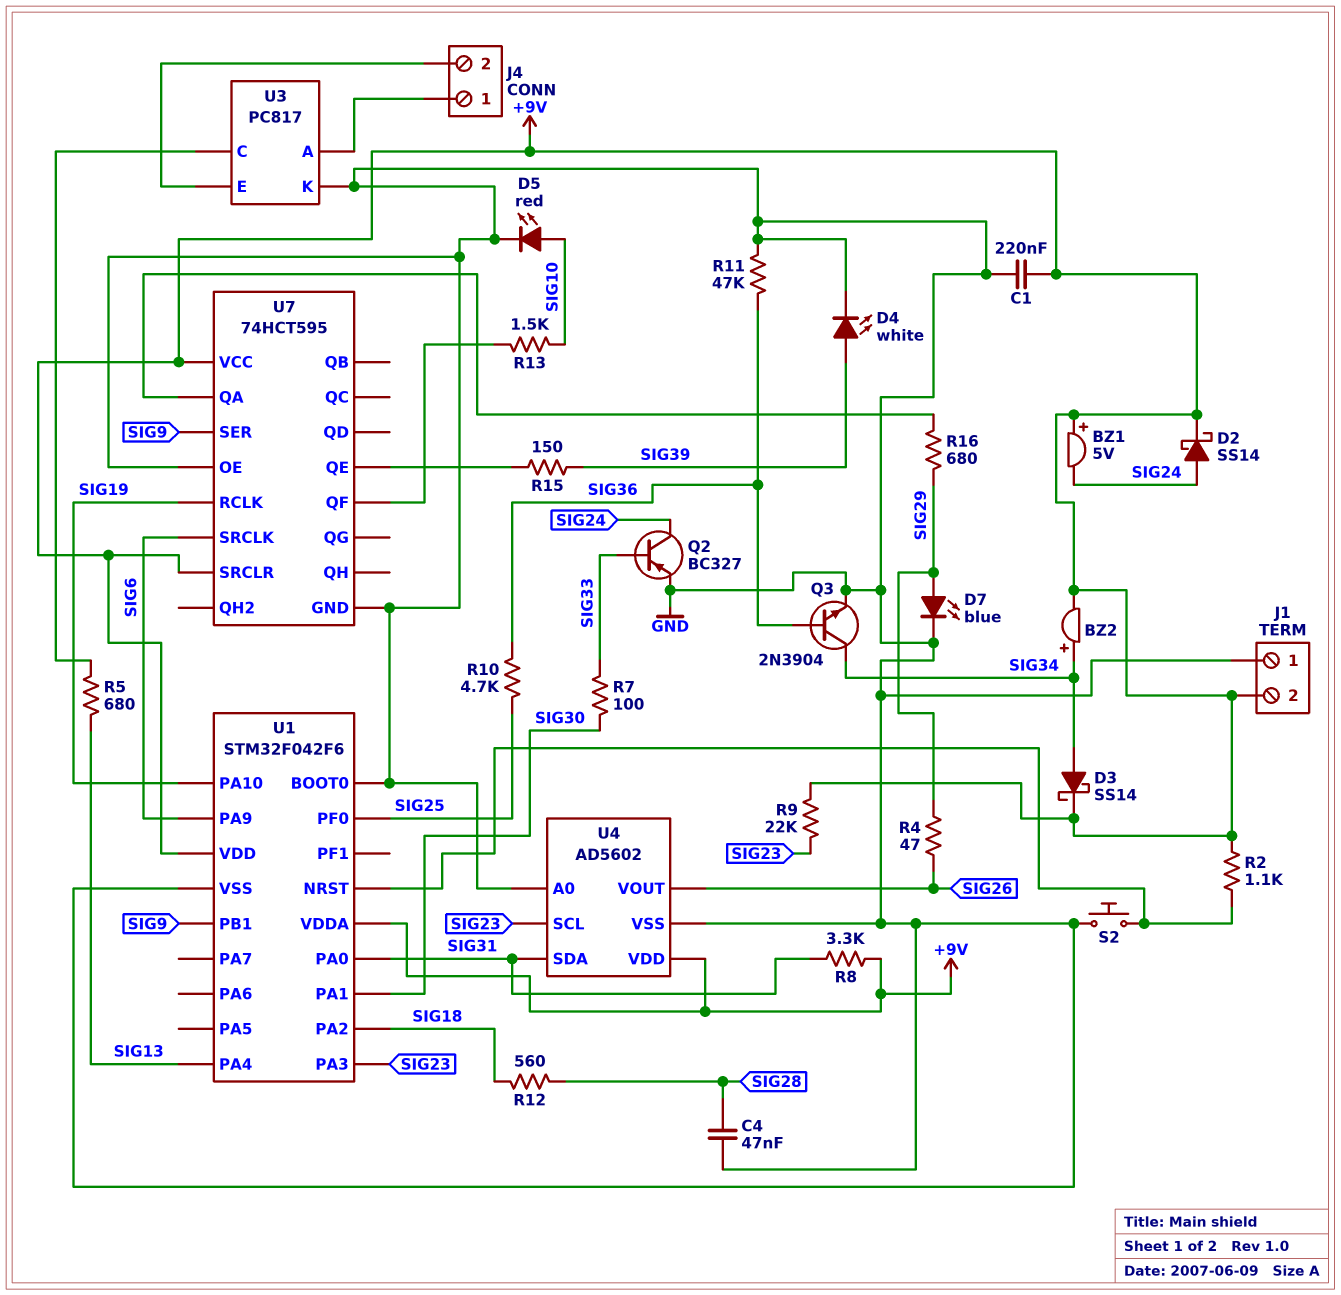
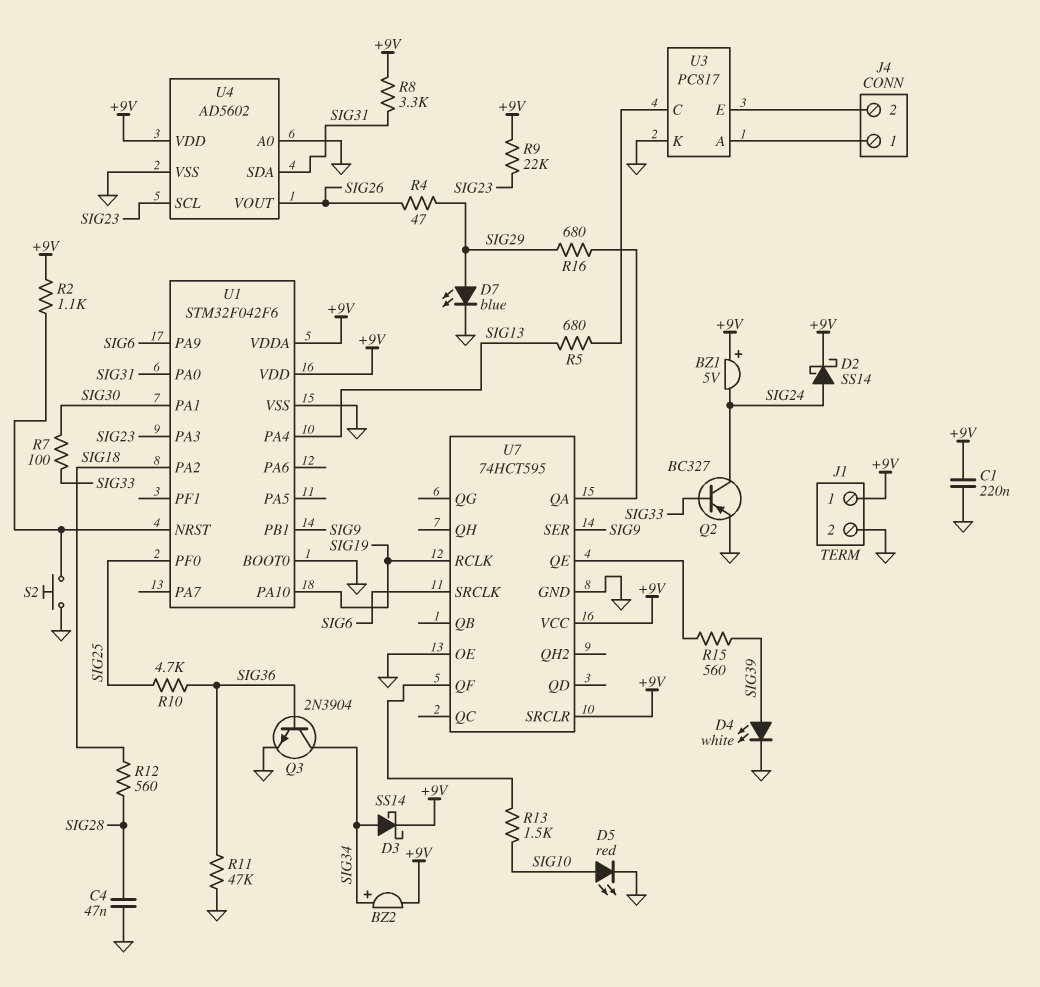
J1 pin 1: GND -> +9V
J1 pin 2: +9V -> GND
R15: 150 (SIG39, U7/QE) -> 560 (SIG39, U7/QE)

